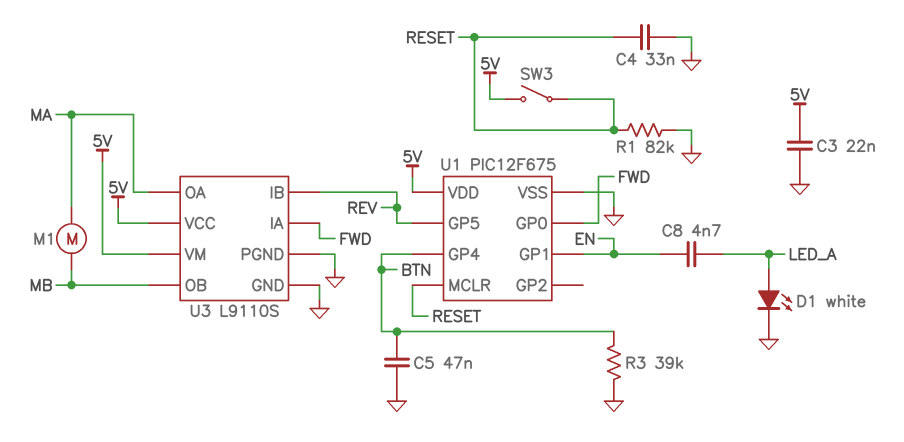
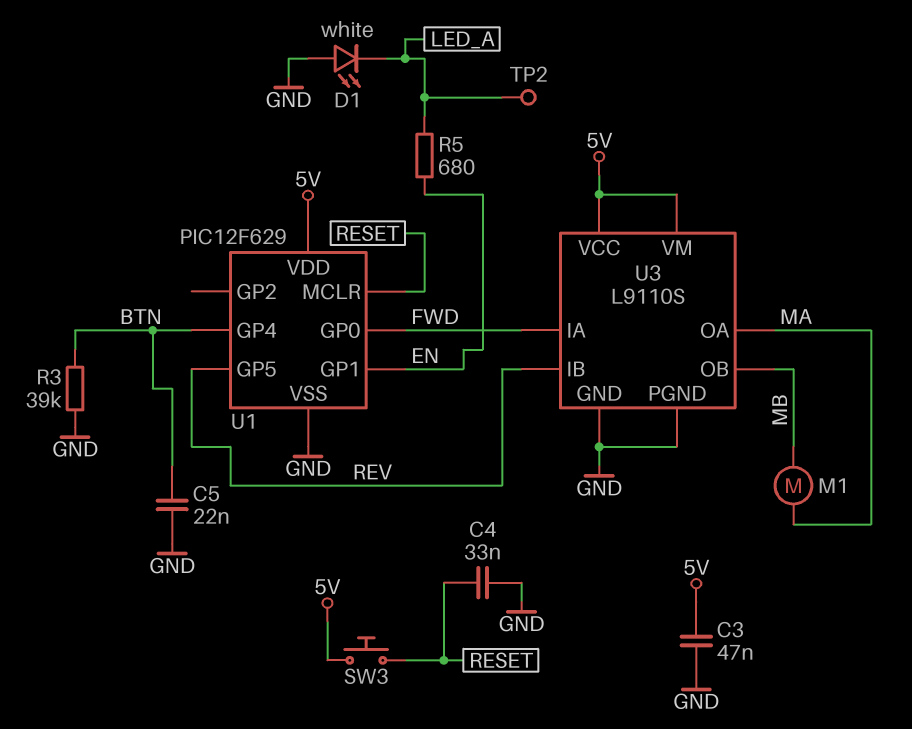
C3: 22nF (5V, GND) -> 47nF (5V, GND)
C5: 47nF (BTN, GND) -> 22nF (BTN, GND)
C8: 4.7nF (EN, LED_A) -> none
D1: LED white (A LED_A, K GND) -> LED white (A GND, K LED_A)
R1: 82k (GND, RESET) -> none
R5: none -> 680 (EN, LED_A)
SW3: switch (5V, RESET) -> button (5V, RESET)
TP2: none -> test point (LED_A)
U1: PIC12F675 -> PIC12F629

